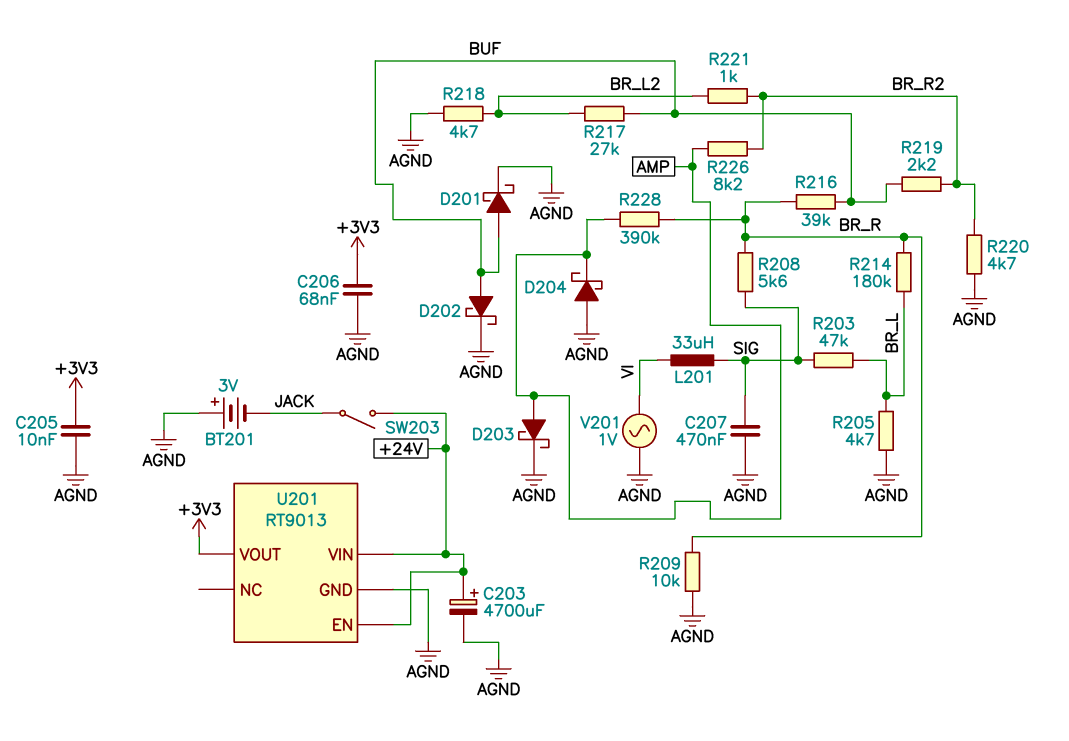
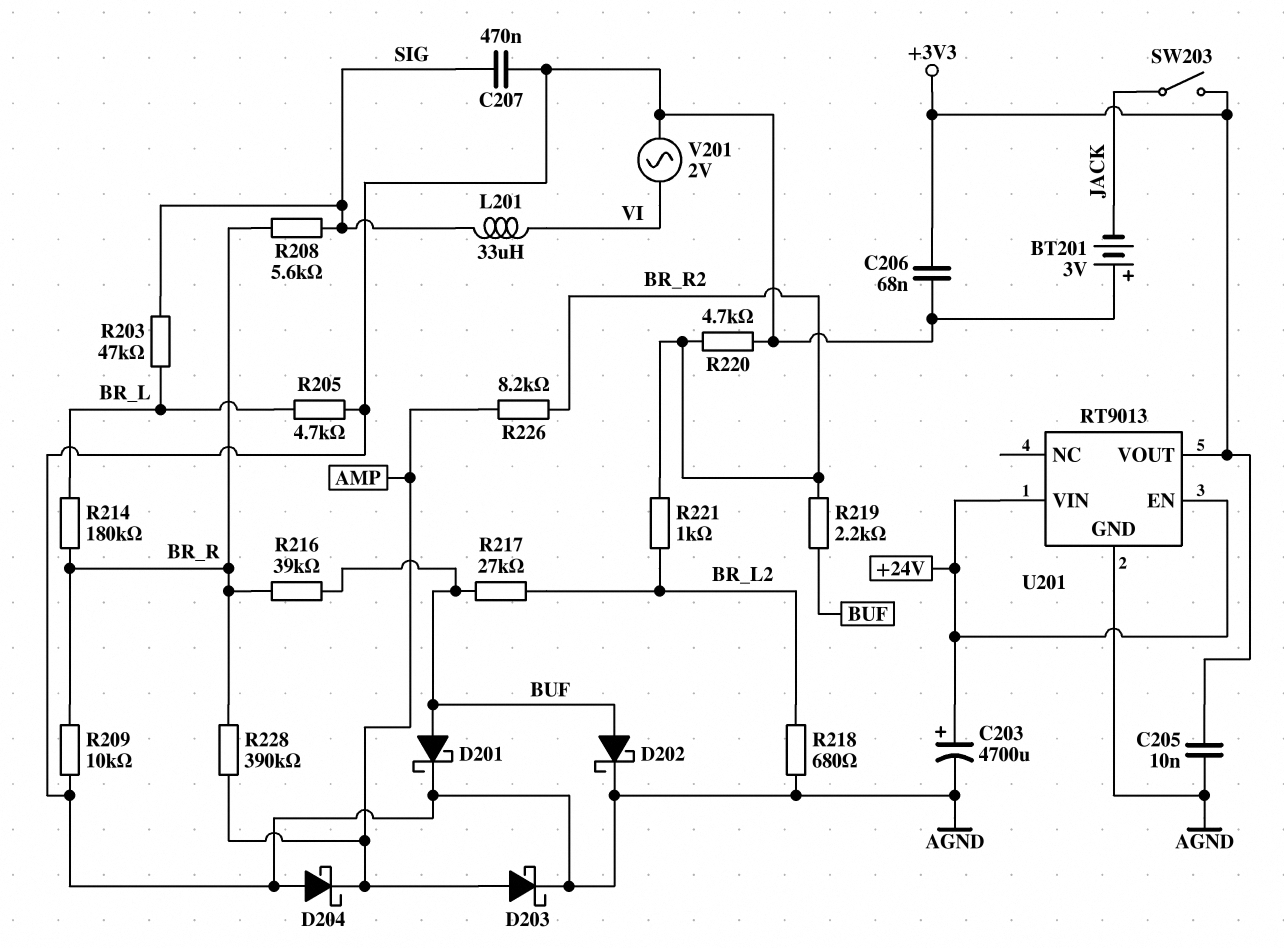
R218: 4.7k (AGND, BR_L2) -> 680 (AGND, BR_L2)
SW203: switch (+24V, JACK) -> switch (+3V3, JACK)
V201: AC 1V (AGND, VI) -> AC 2V (AGND, VI)

